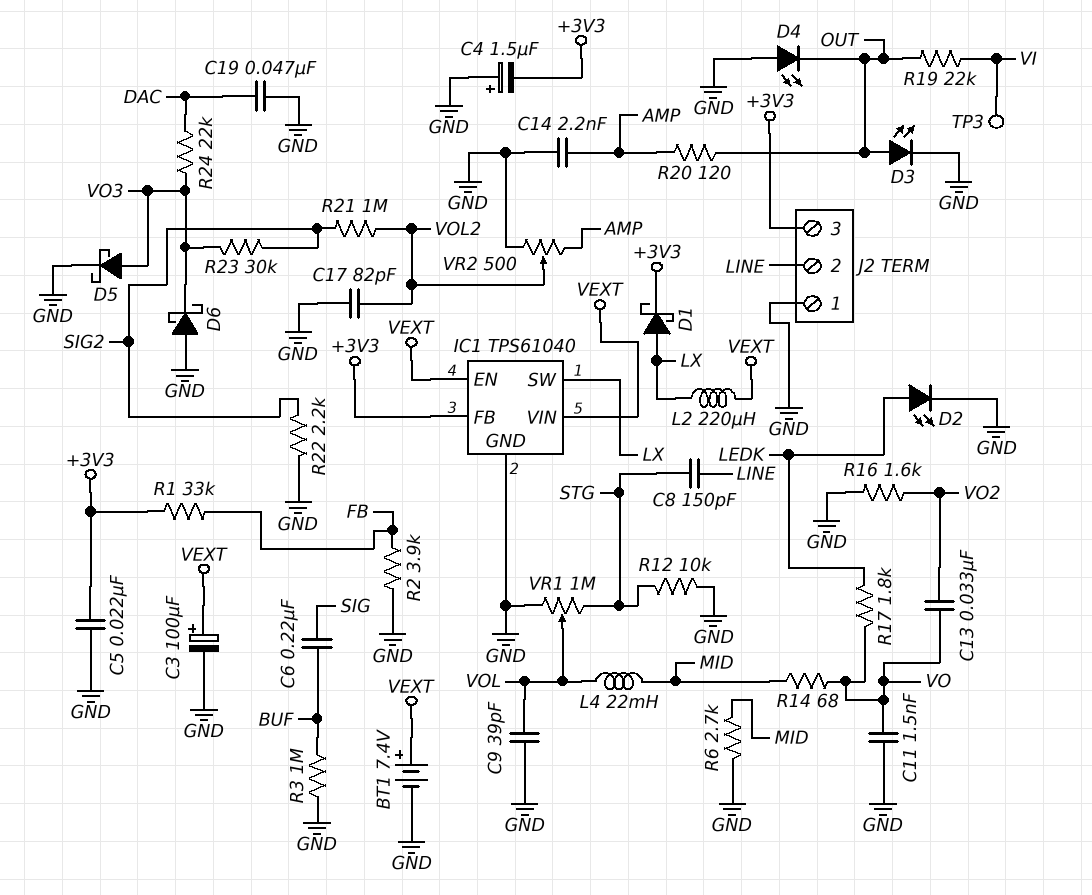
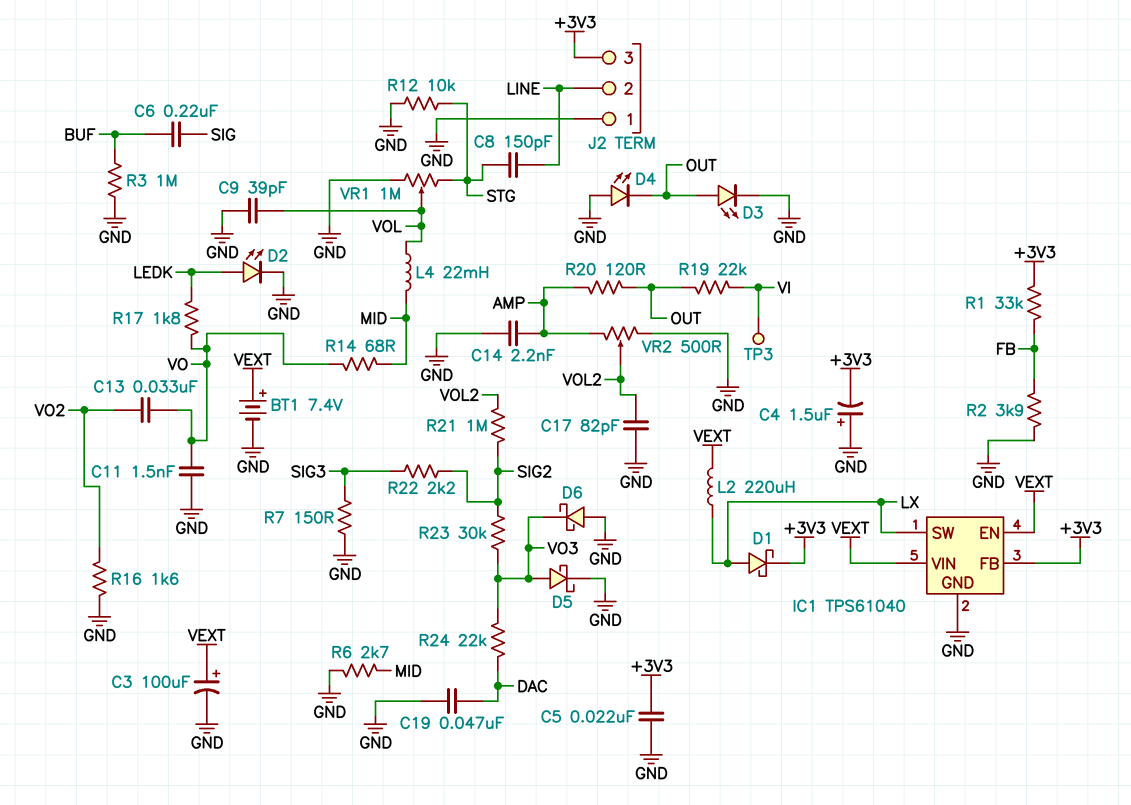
R7: none -> 150 (GND, SIG3)
R22: 2.2k (GND, SIG2) -> 2.2k (SIG2, SIG3)

